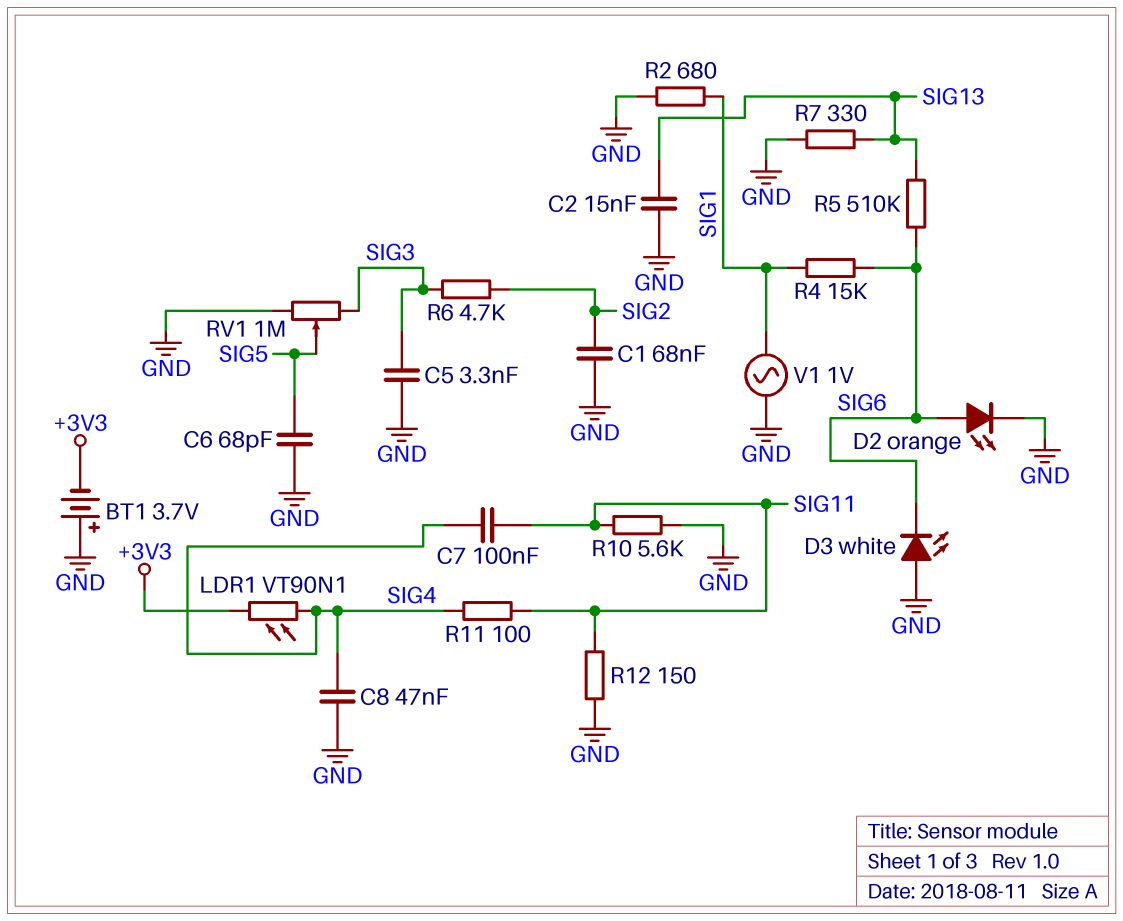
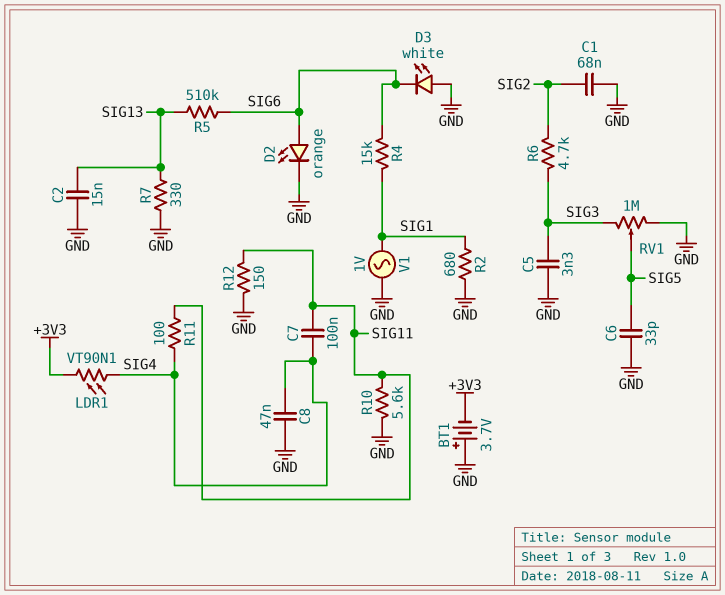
C6: 68pF (GND, SIG5) -> 33pF (GND, SIG5)

